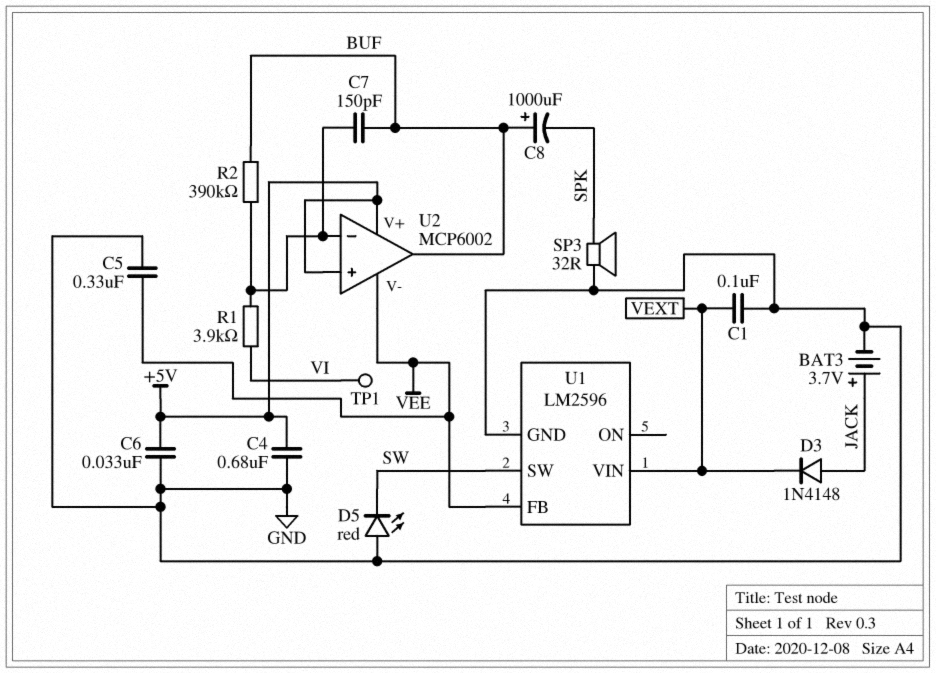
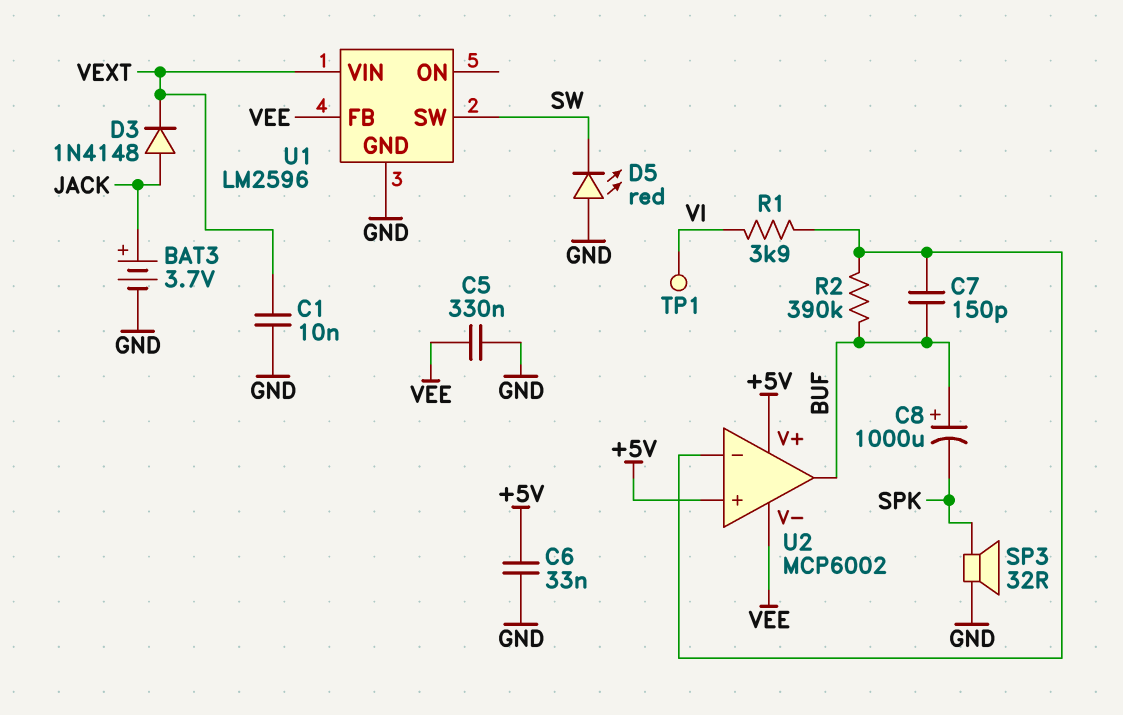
C1: 100nF (GND, VEXT) -> 10nF (GND, VEXT)
C4: 680nF (+5V, GND) -> none

